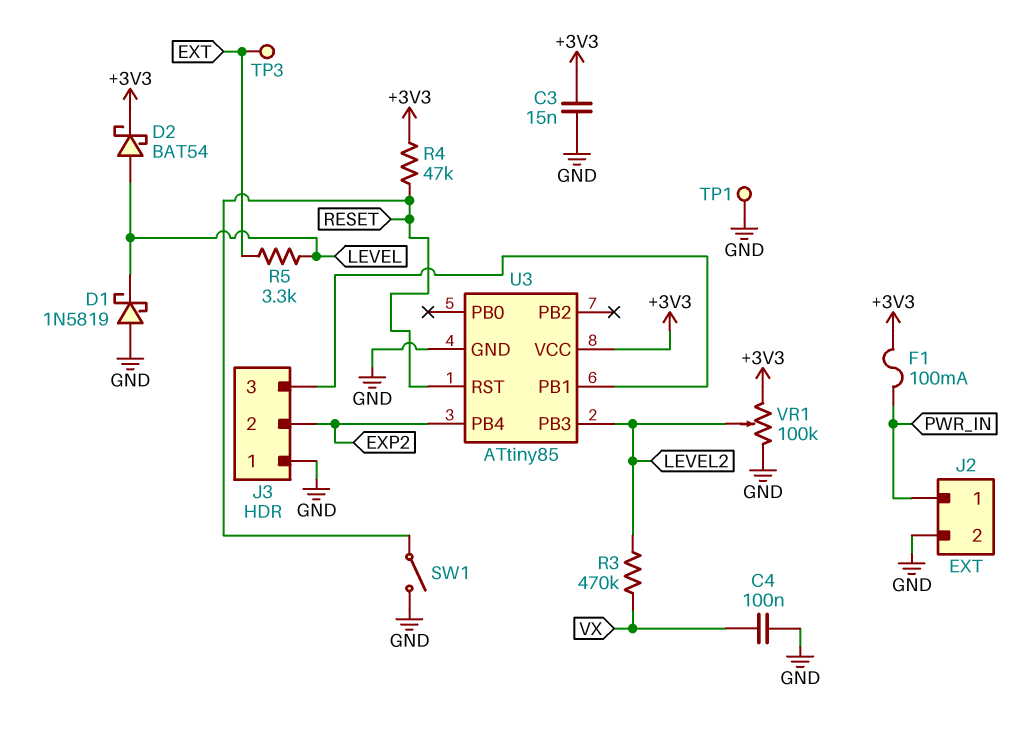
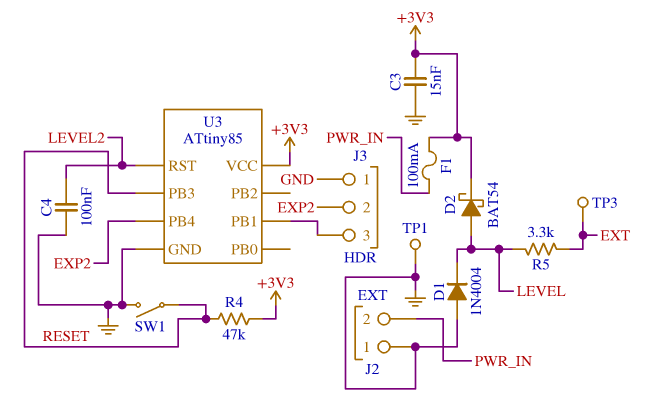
C4: 100nF (GND, VX) -> 100nF (GND, LEVEL2)
D1: schottky 1N5819 (A GND, K LEVEL) -> diode 1N4004 (A GND, K LEVEL)
J2 pin 1: PWR_IN -> GND
J2 pin 2: GND -> PWR_IN
R3: 470k (LEVEL2, VX) -> none
U3 pin PB3: LEVEL2 -> RESET
U3 pin RST: RESET -> LEVEL2
VR1: 100k (+3V3, GND, wiper LEVEL2) -> none

